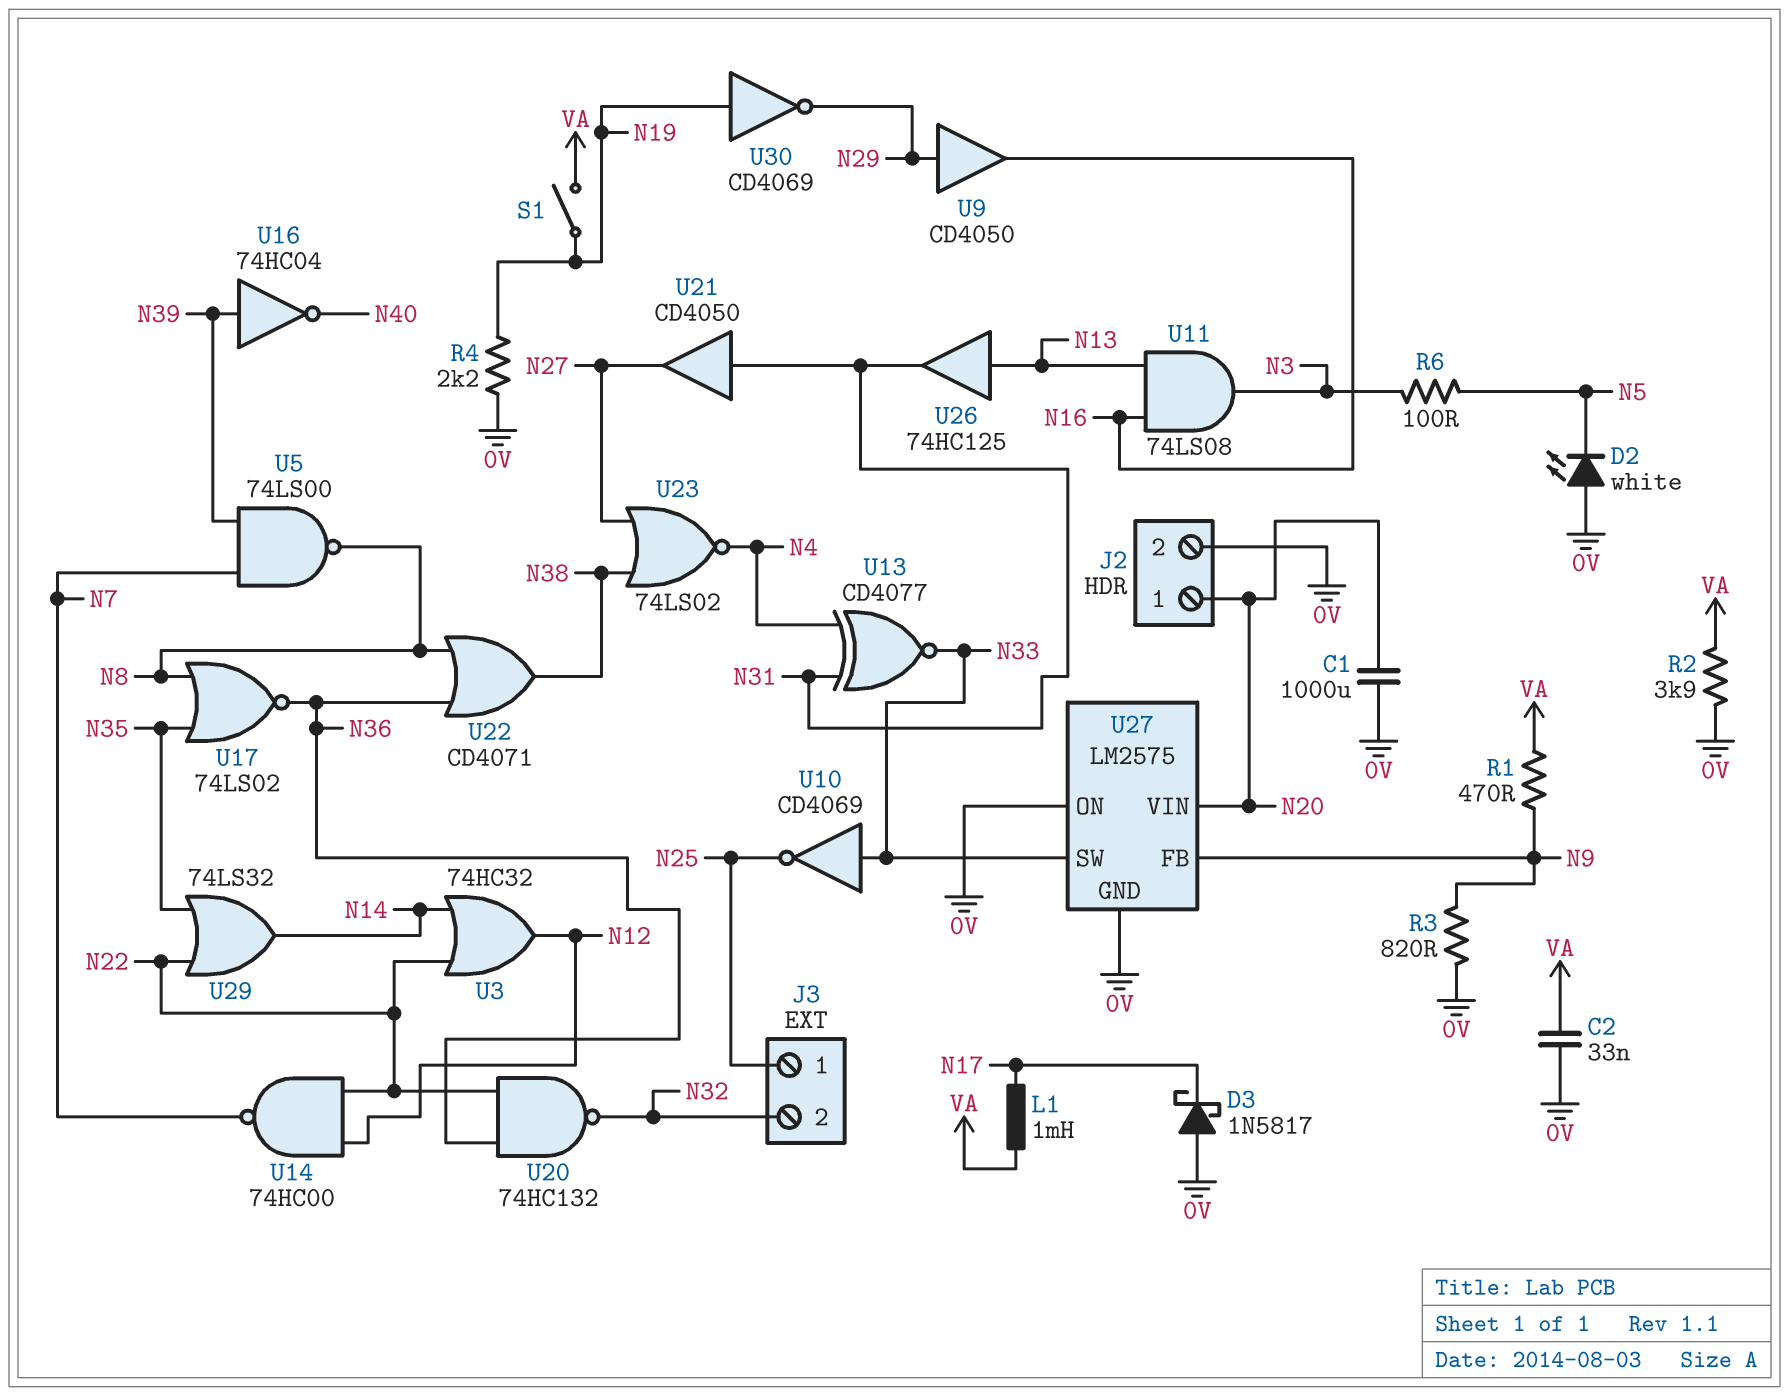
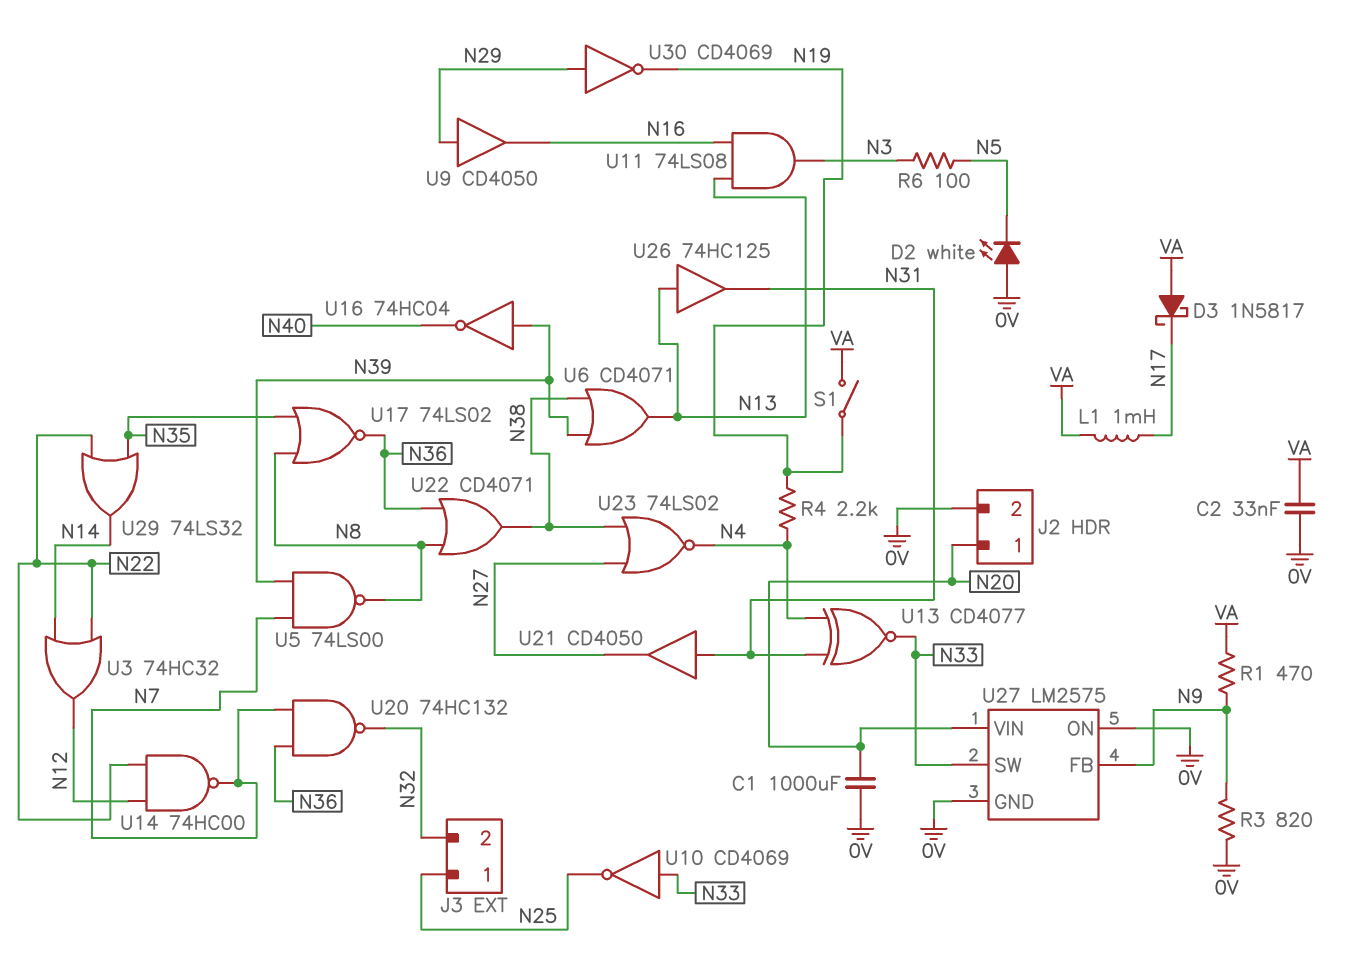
D3: schottky 1N5817 (A 0V, K N17) -> schottky 1N5817 (A VA, K N17)
R2: 3.9k (0V, VA) -> none
R4: 2.2k (0V, N19) -> 2.2k (N4, N19)
U6: none -> OR CD4071 (in N38, in N39, out N13)
U20: NAND 74HC132 (in N22, in N36, out N32) -> NAND 74HC132 (in N7, in N36, out N32)
U30: NOT CD4069 (in N19, out N29) -> NOT CD4069 (in N29, out N19)

